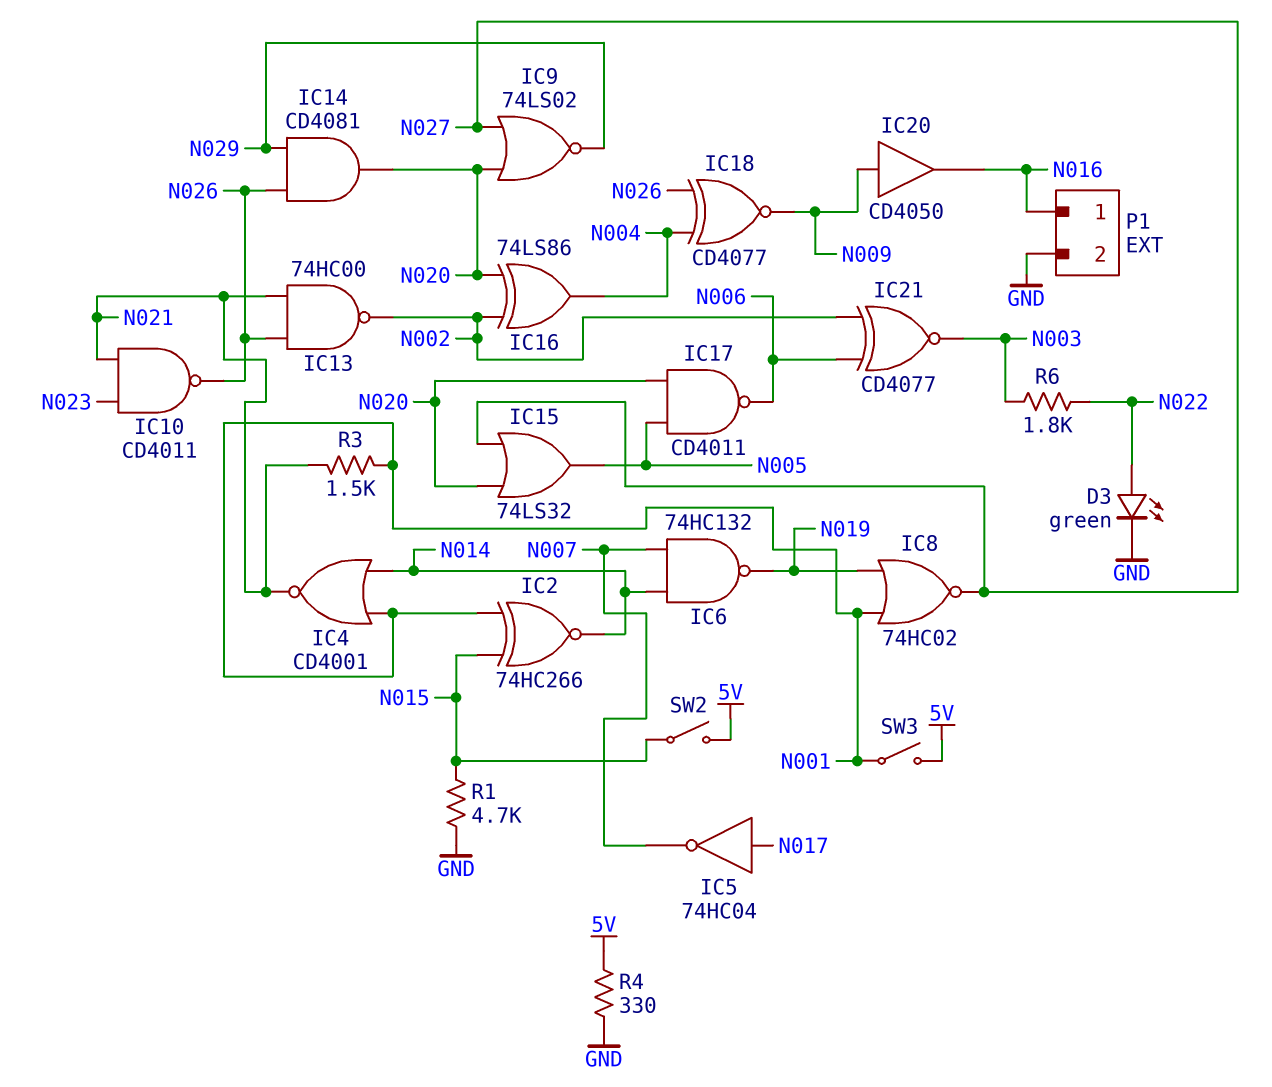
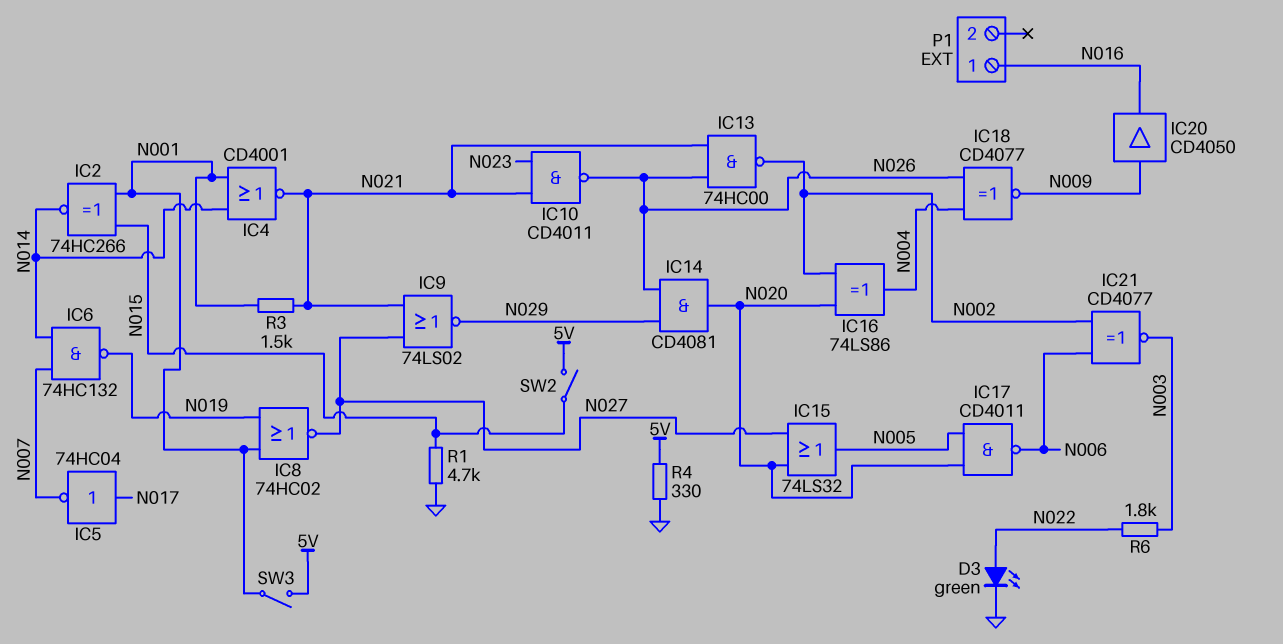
IC9: NOR 74LS02 (in N020, in N027, out N029) -> NOR 74LS02 (in N021, in N027, out N029)
P1 pin 2: GND -> none

